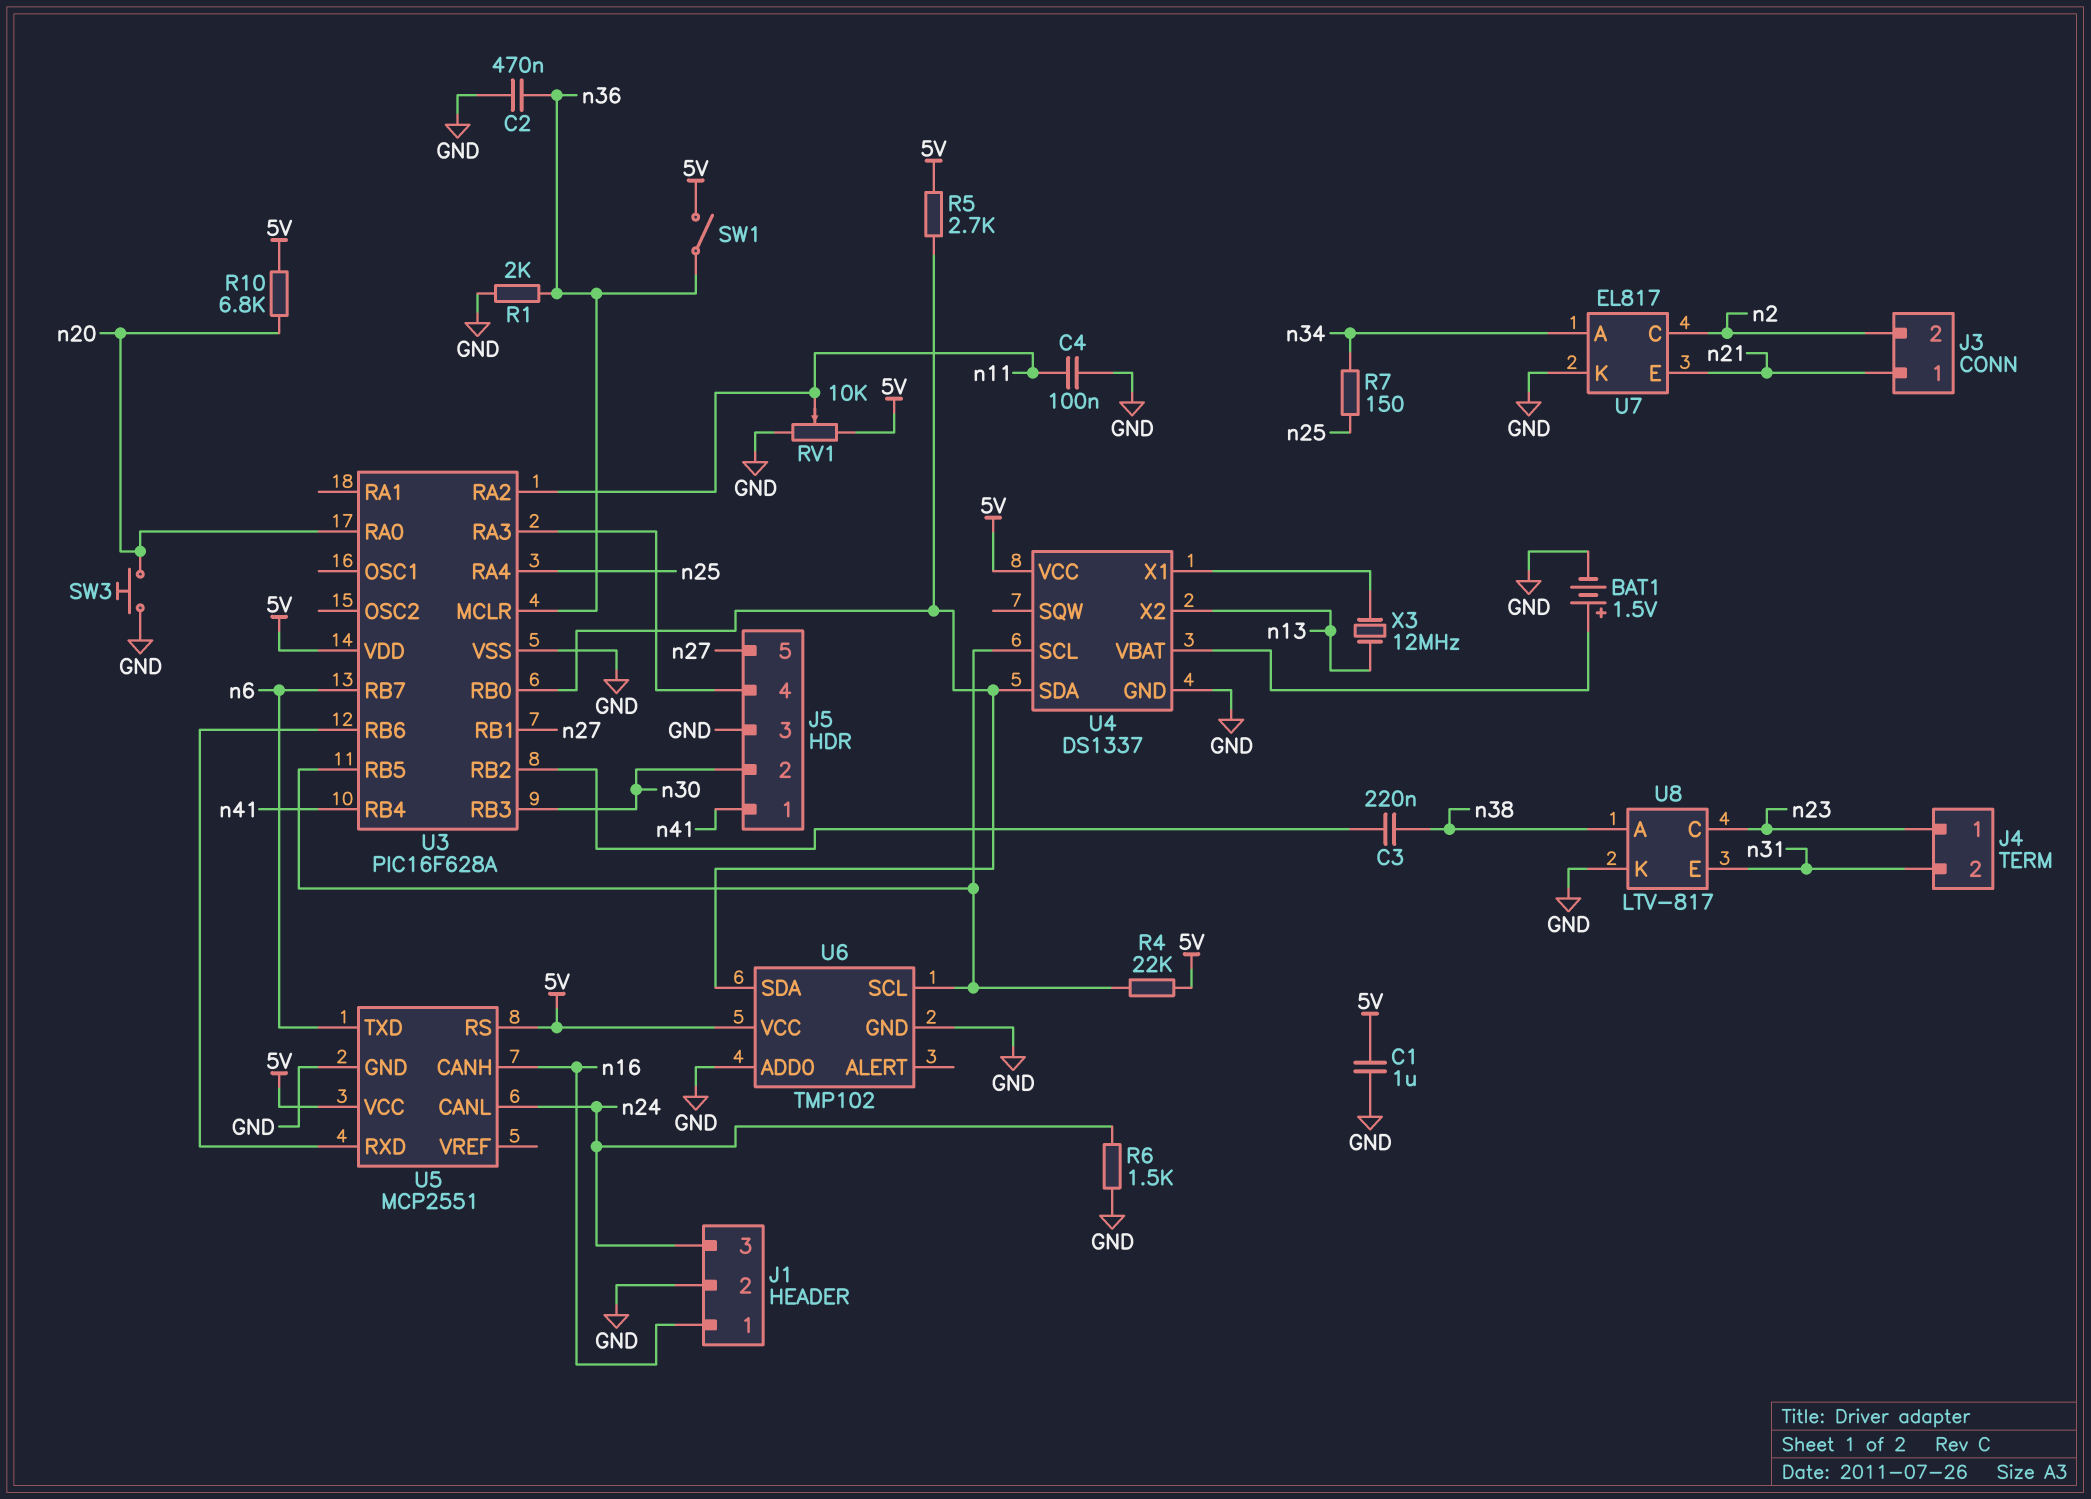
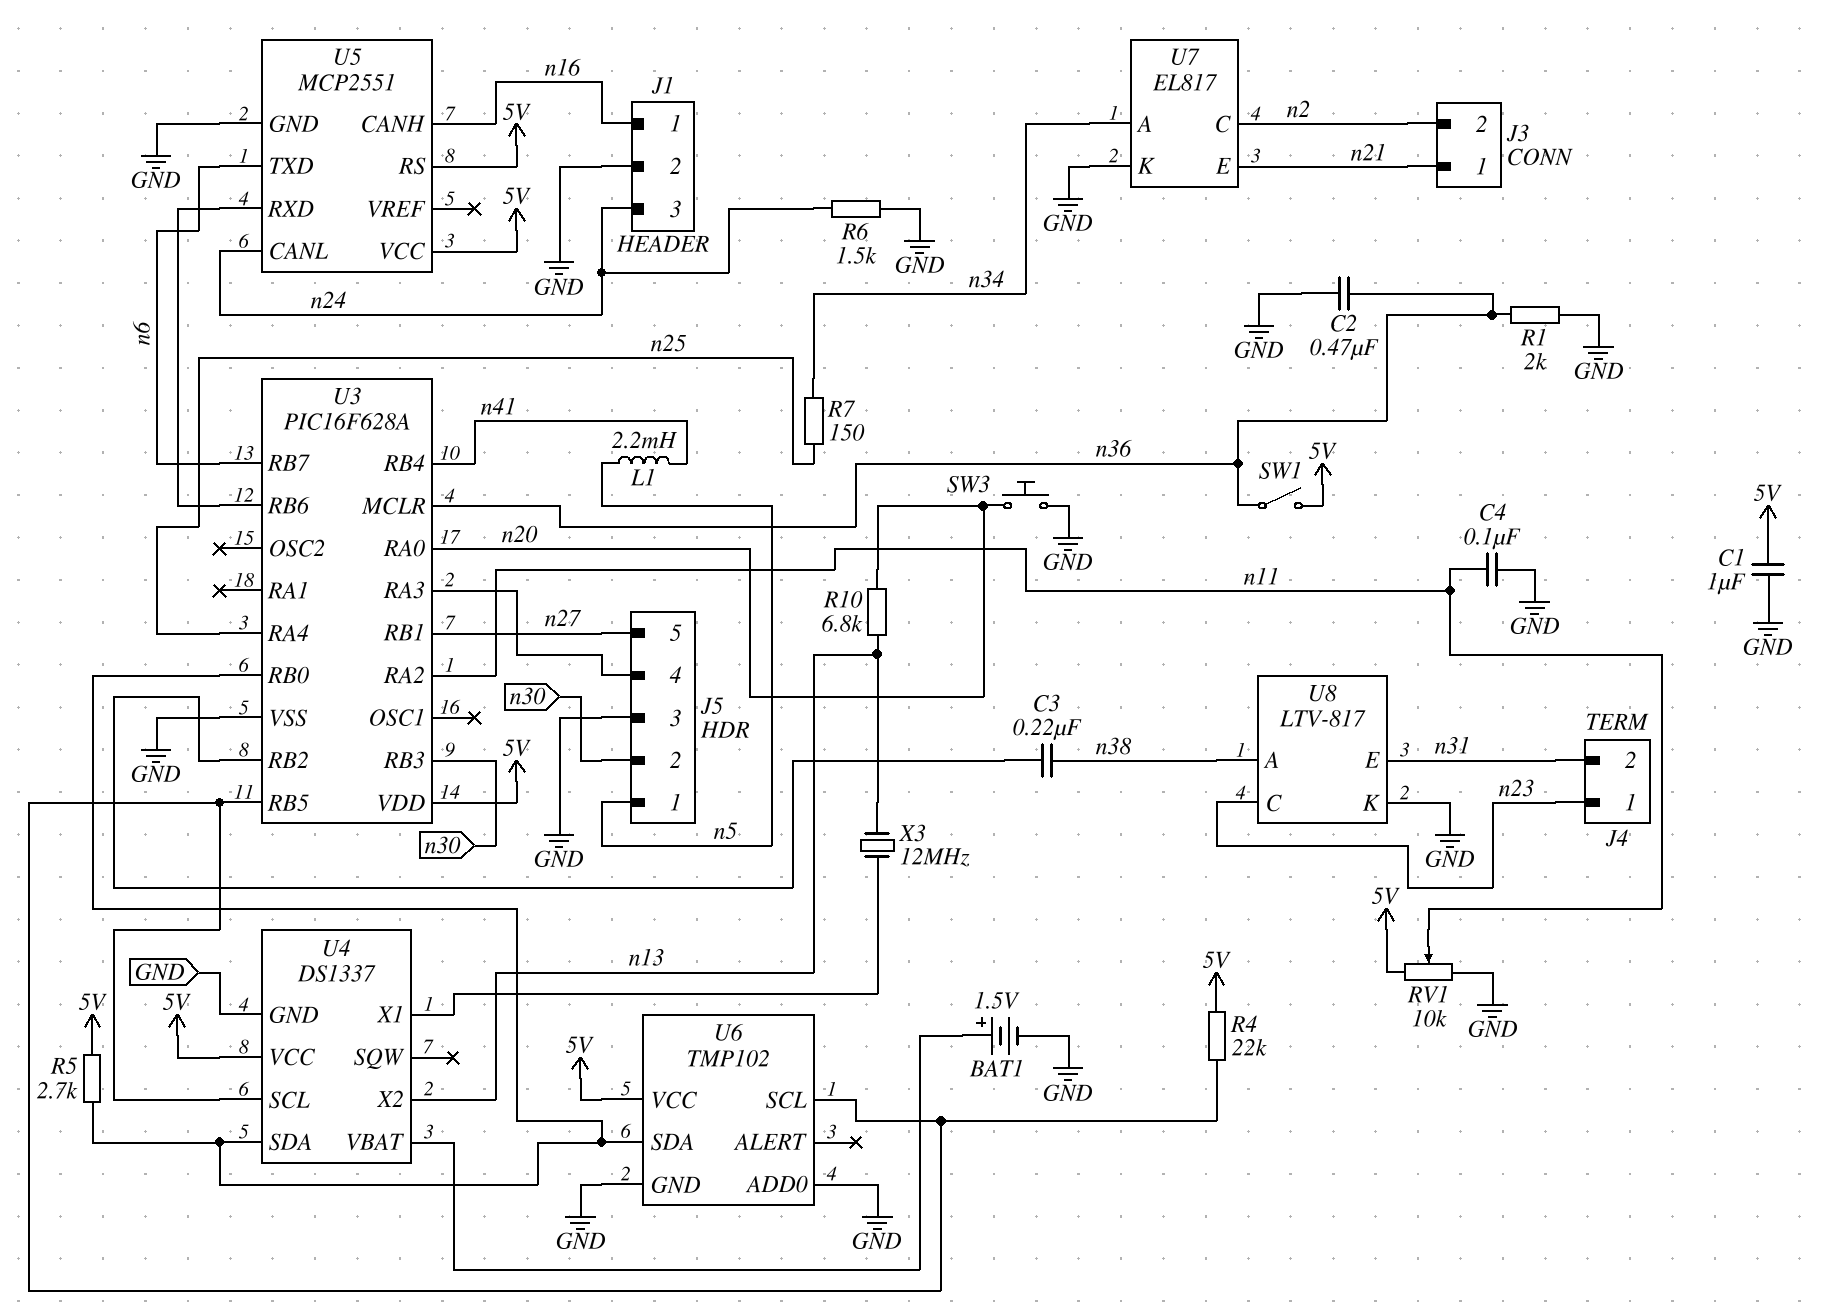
J5 pin 1: n41 -> n5
L1: none -> 2.2mH (n5, n41)
R10: 6.8k (5V, n20) -> 6.8k (n13, n20)

